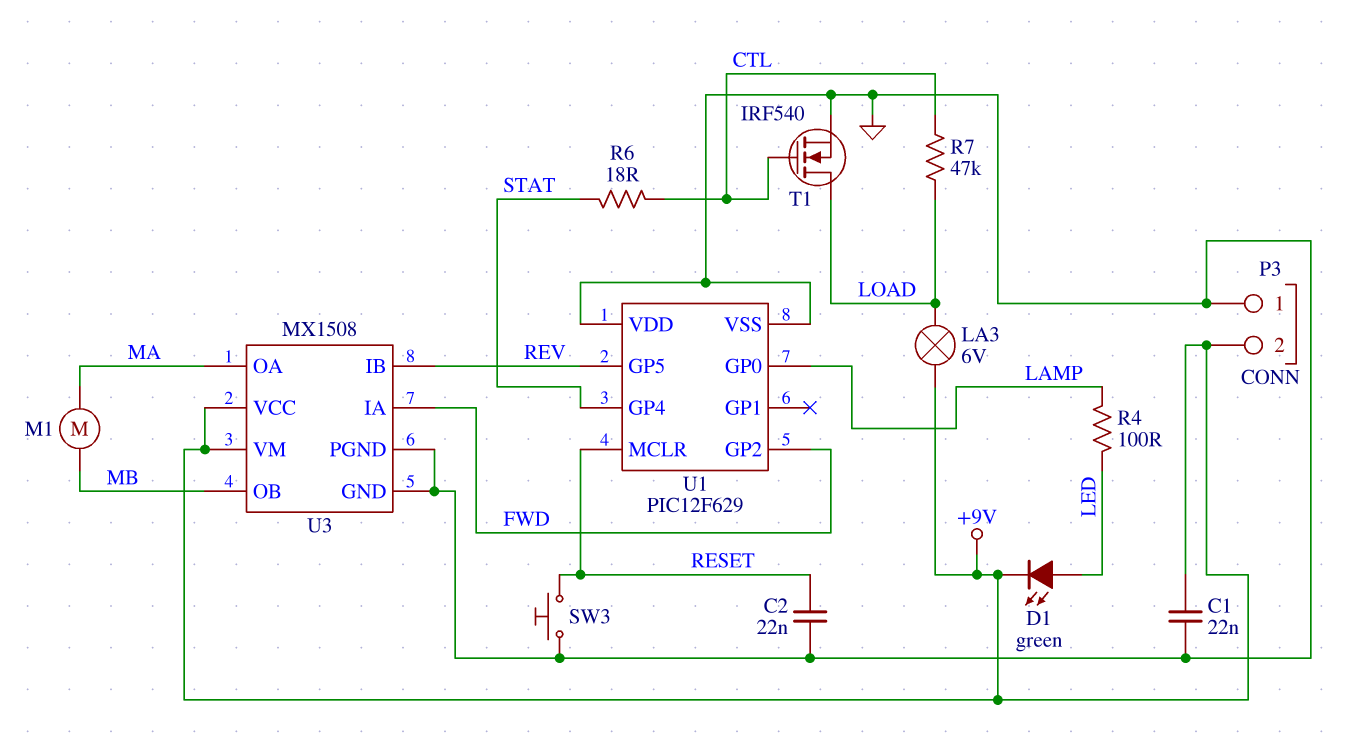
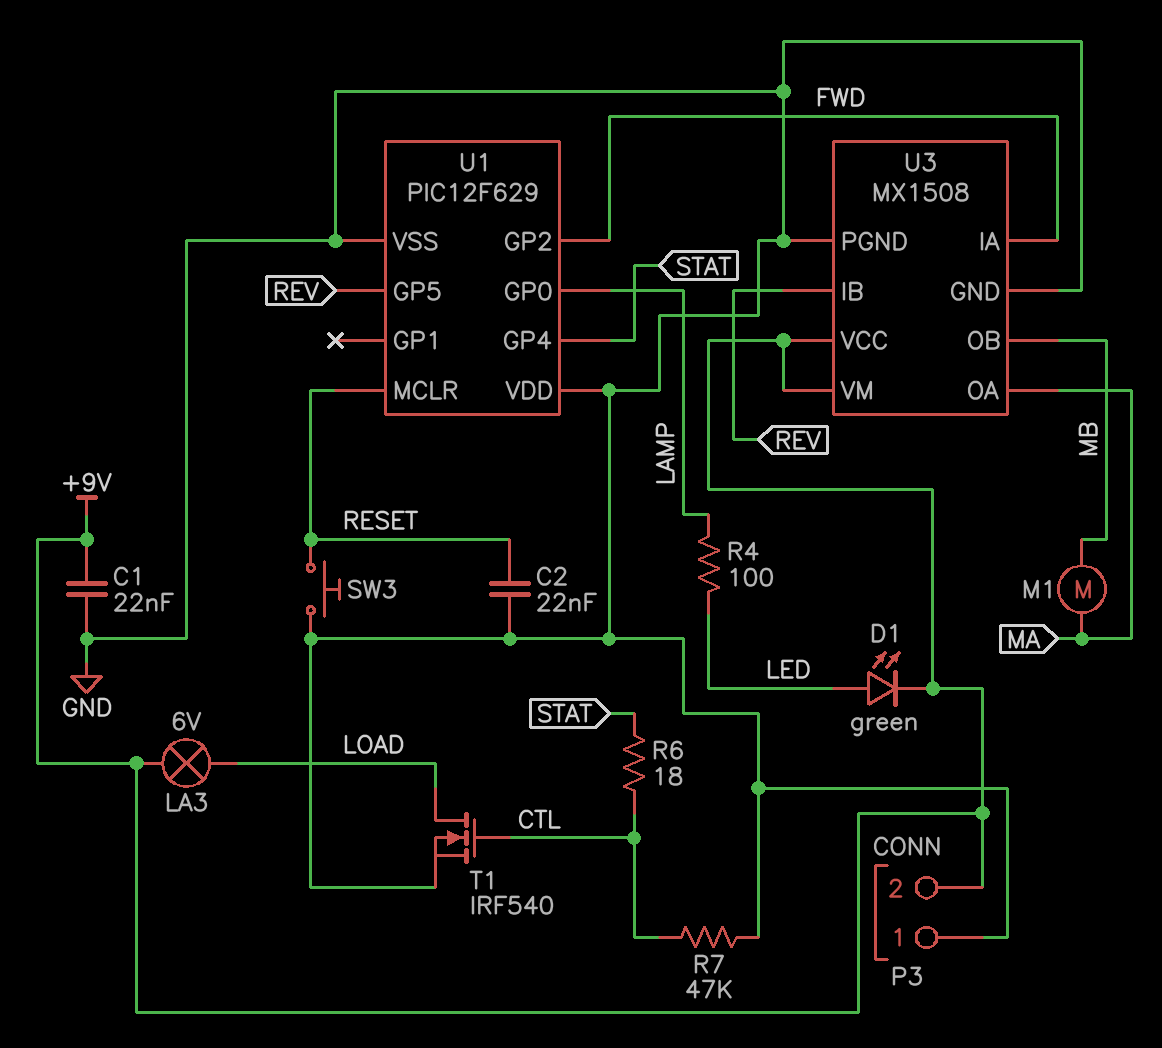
R7: 47k (CTL, LOAD) -> 47k (CTL, GND)

